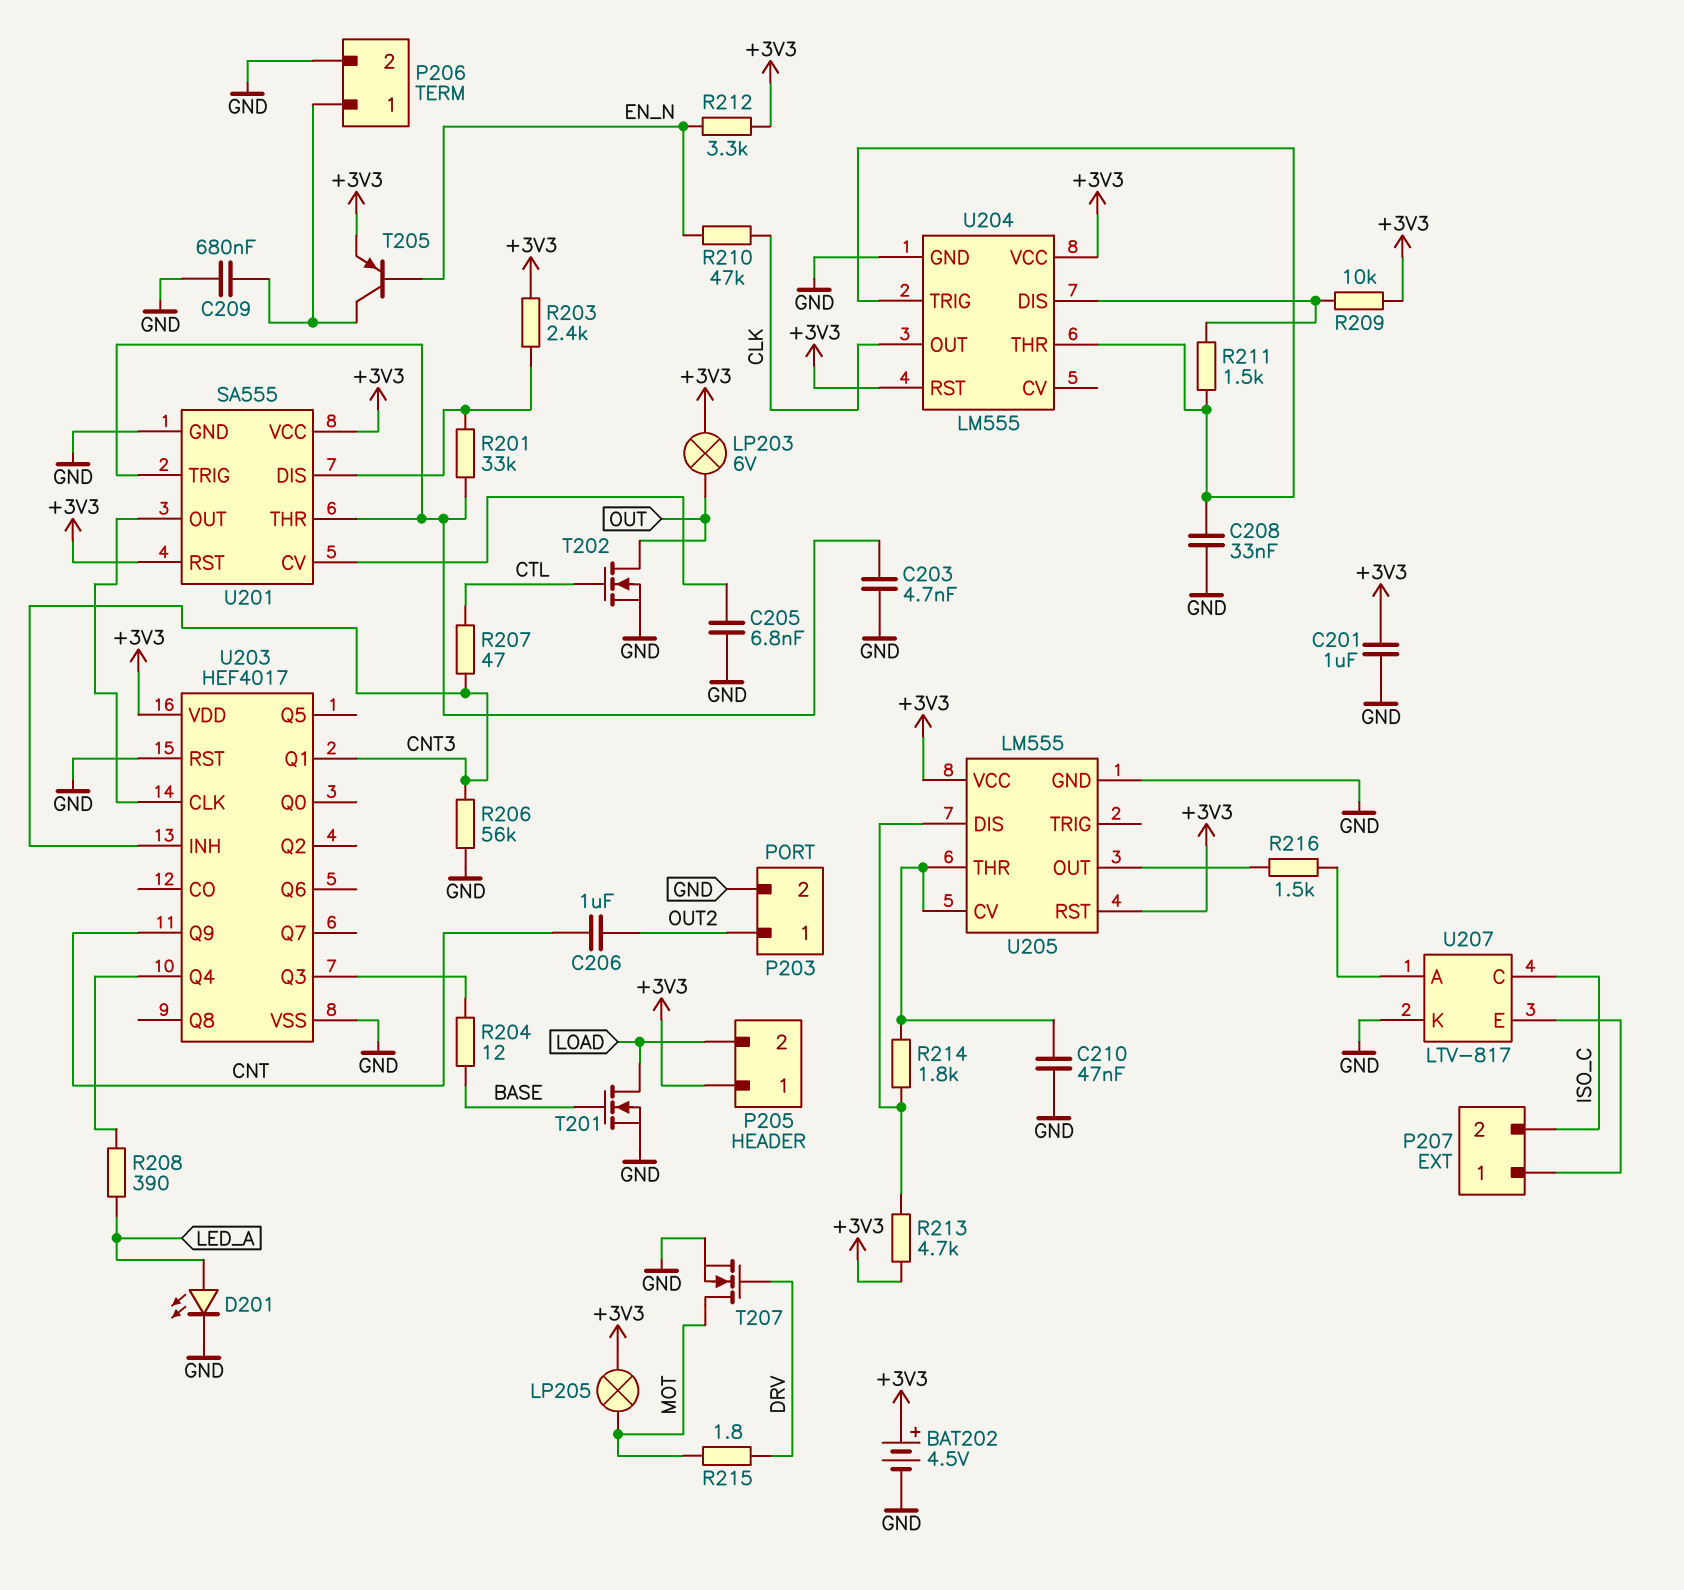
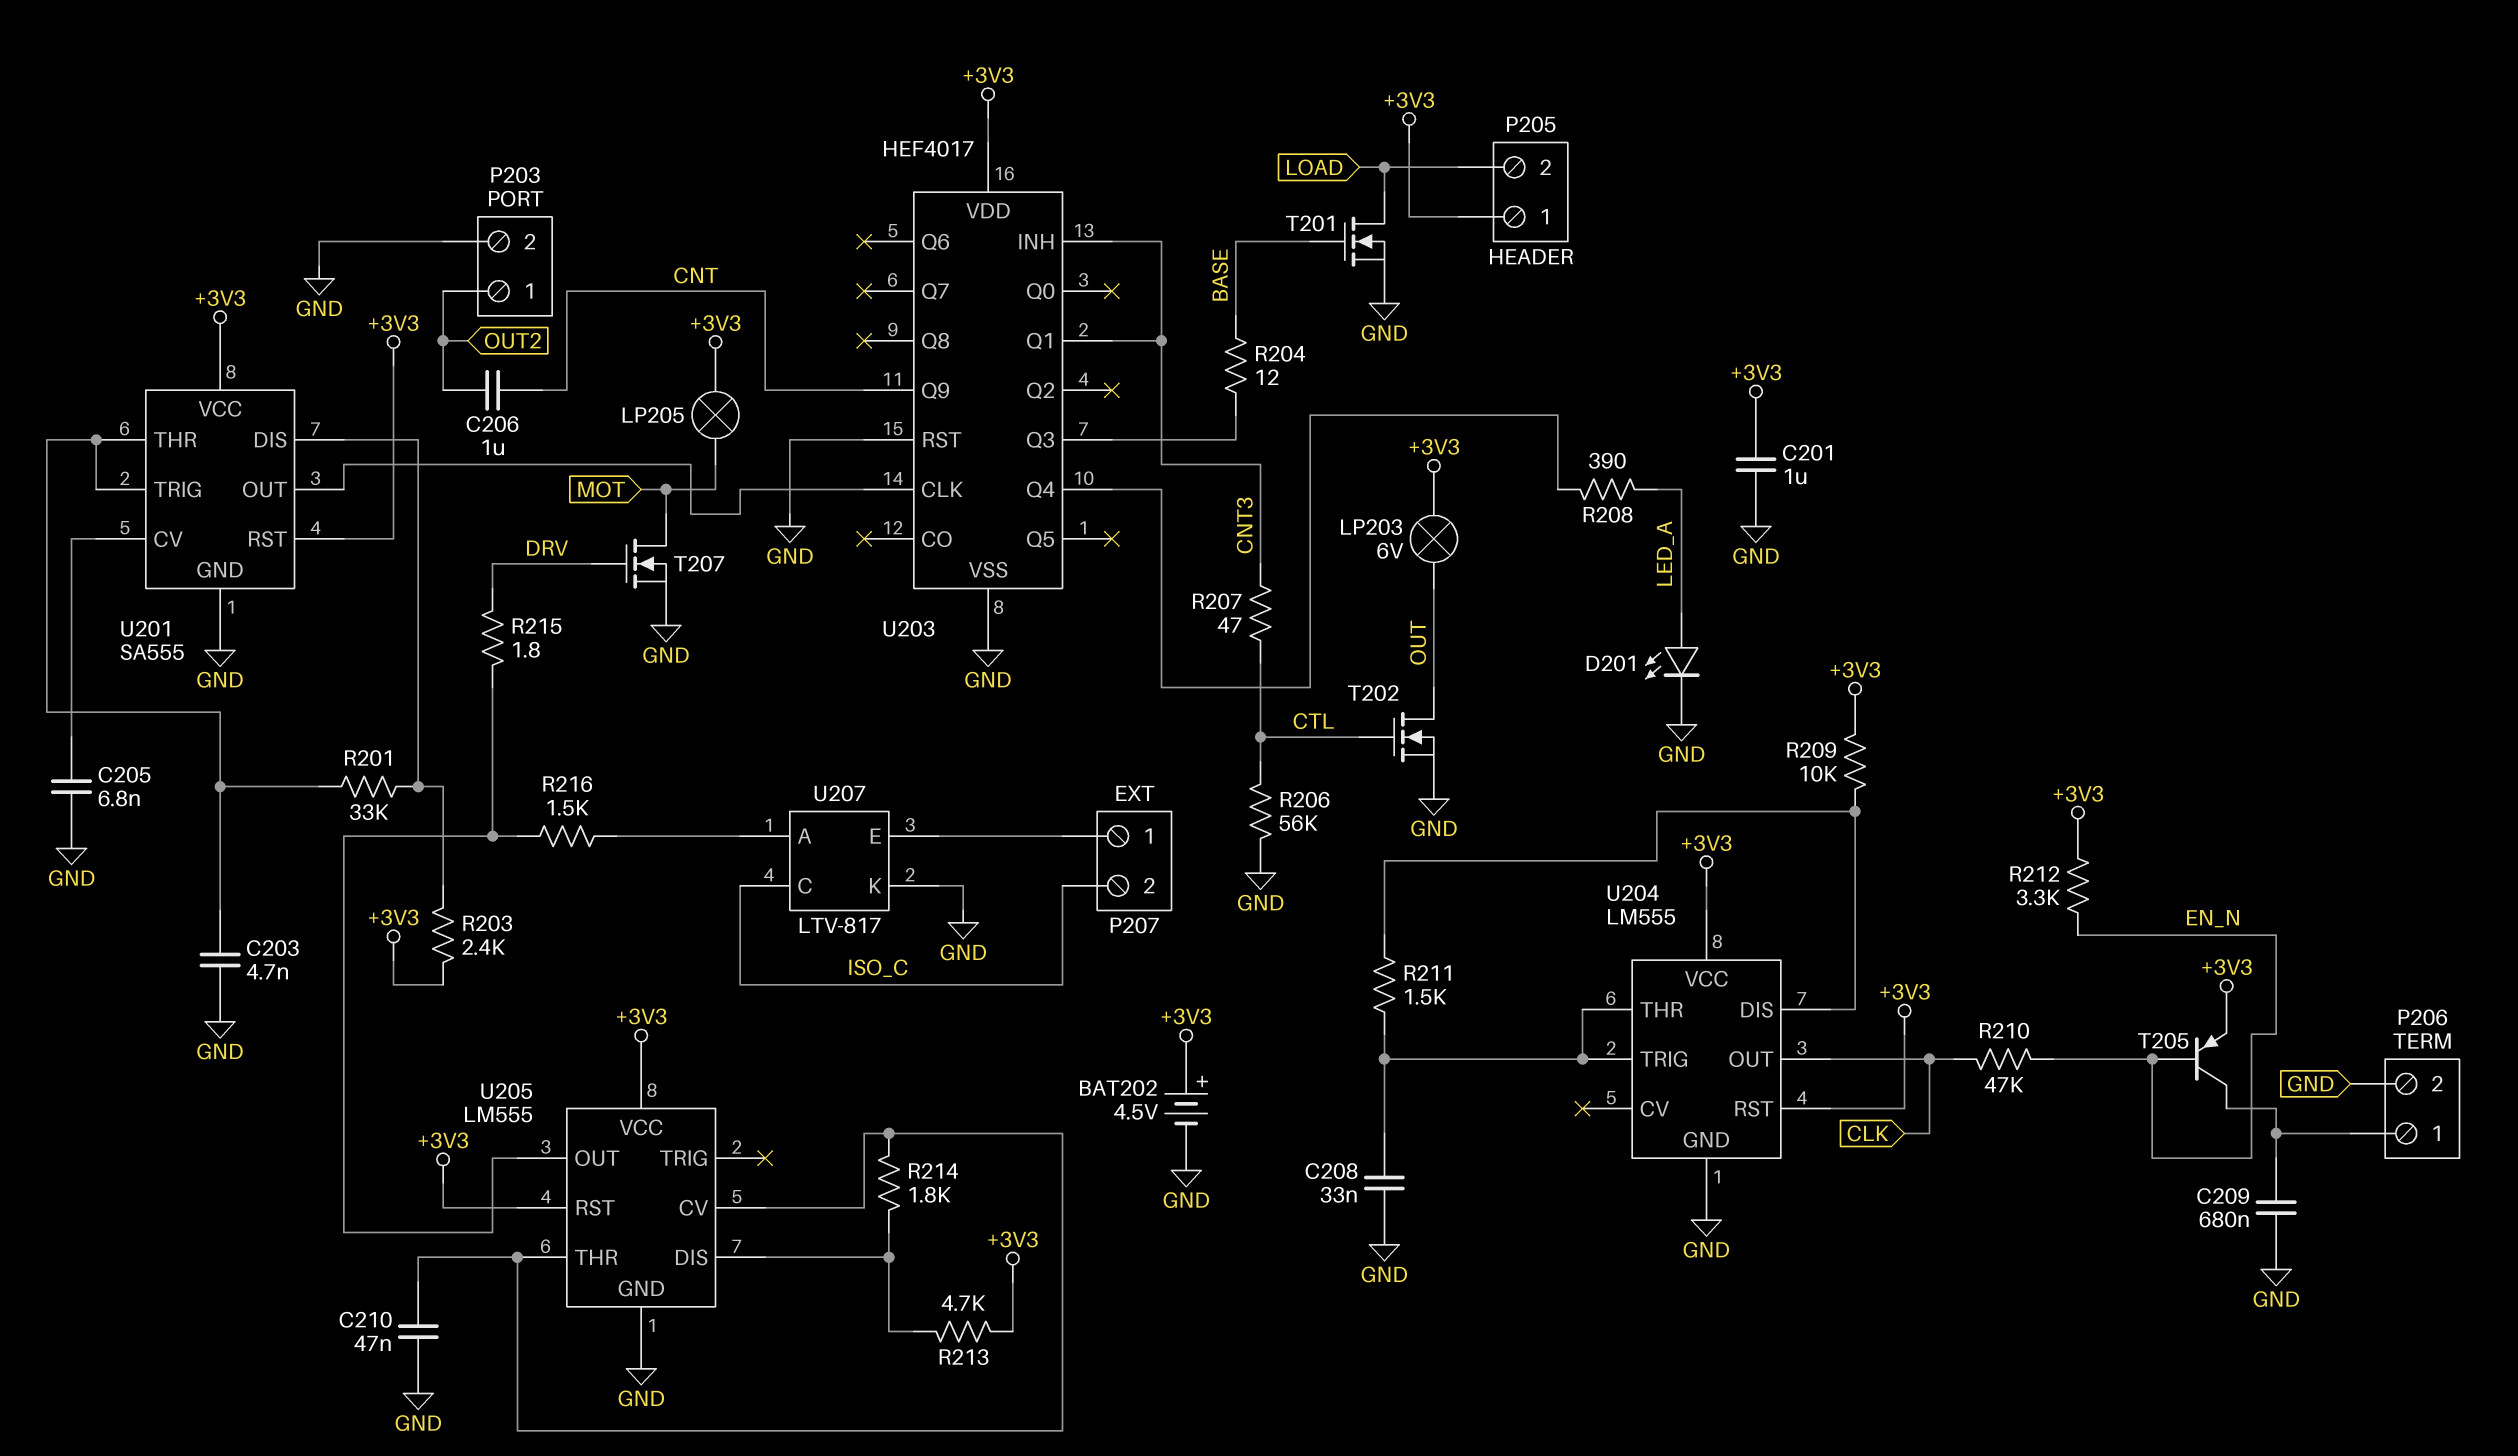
R206: 56k (CNT3, GND) -> 56k (CTL, GND)
R215: 1.8 (DRV, MOT) -> 1.8 (DRV, U205/OUT)

